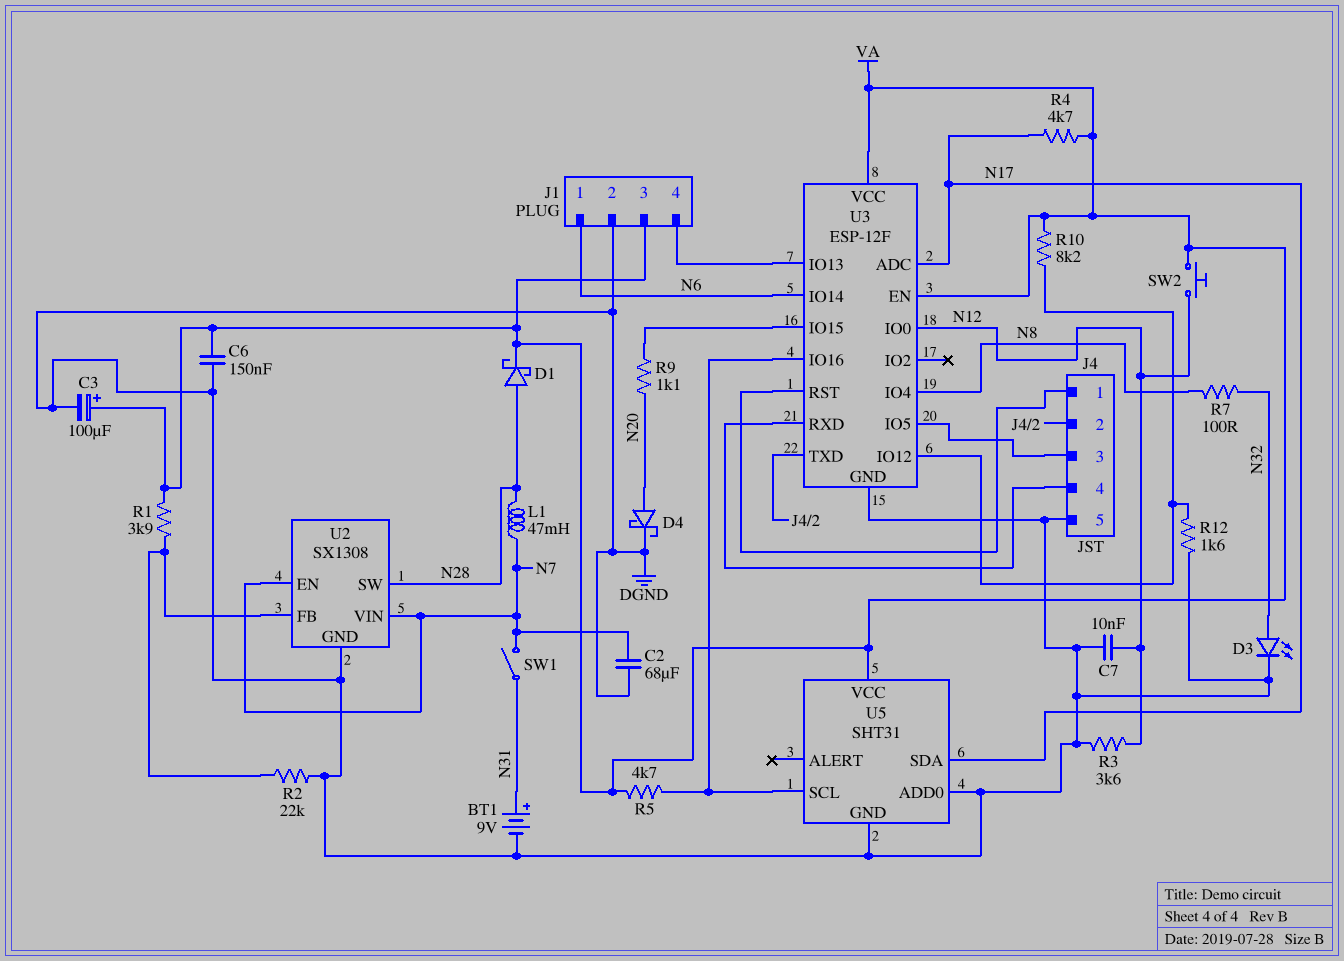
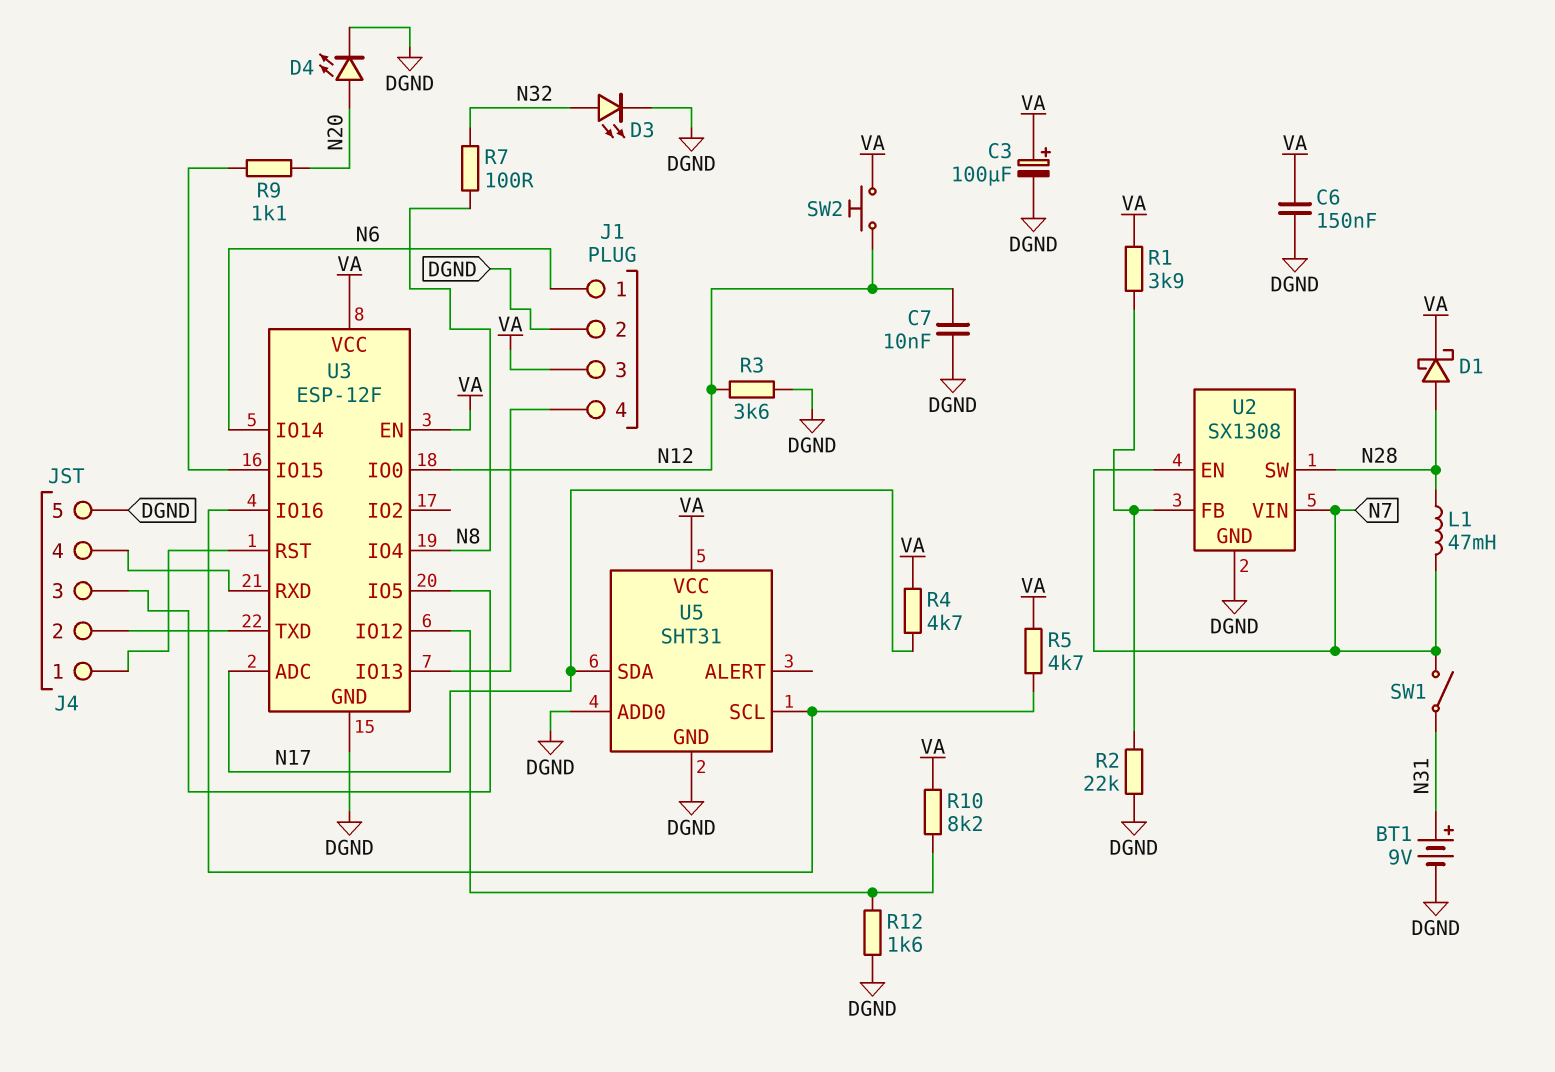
C2: 68uF (DGND, N7) -> none
D4: schottky (A N20, K DGND) -> LED (A N20, K DGND)

